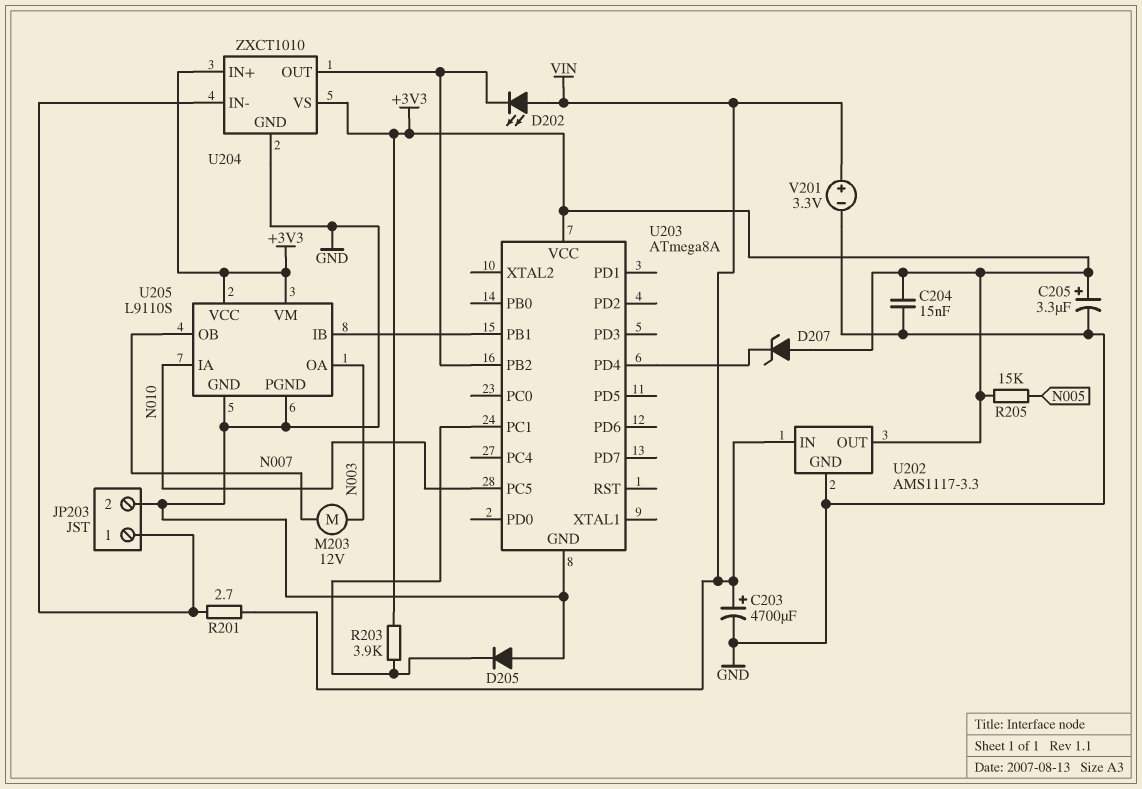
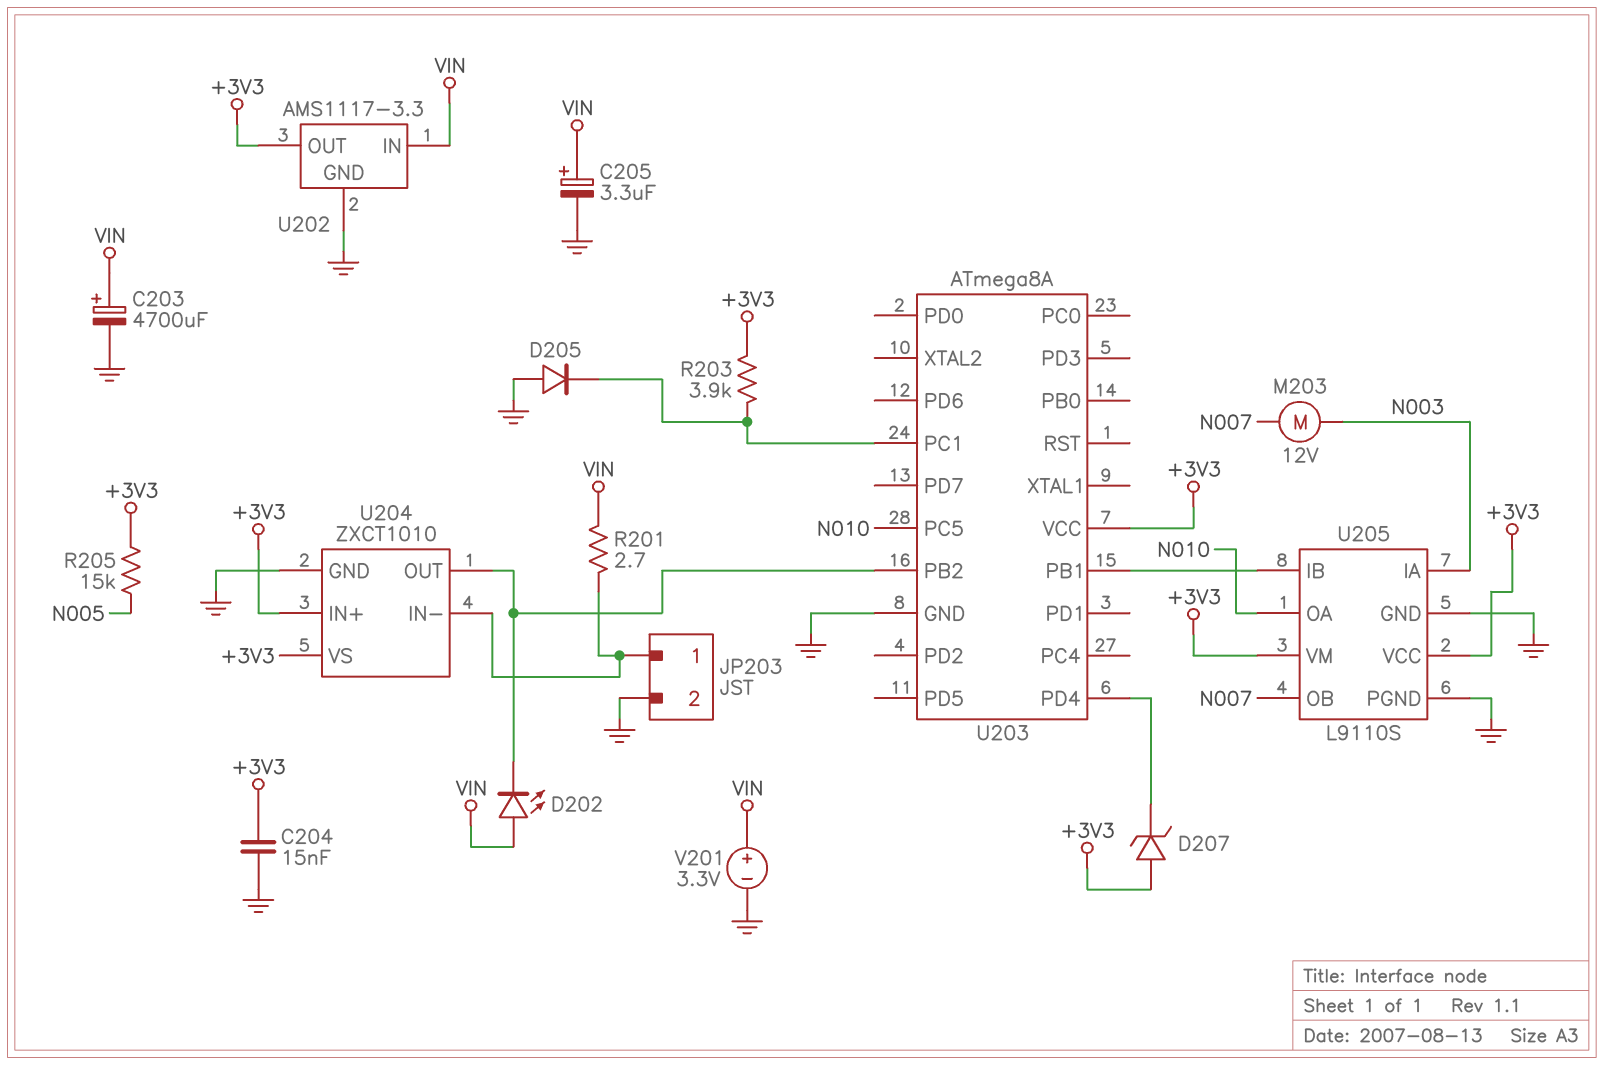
C205: 3.3uF (plus +3V3, minus GND) -> 3.3uF (plus VIN, minus GND)
U205 pin IA: N010 -> N003
U205 pin OA: N003 -> N010

